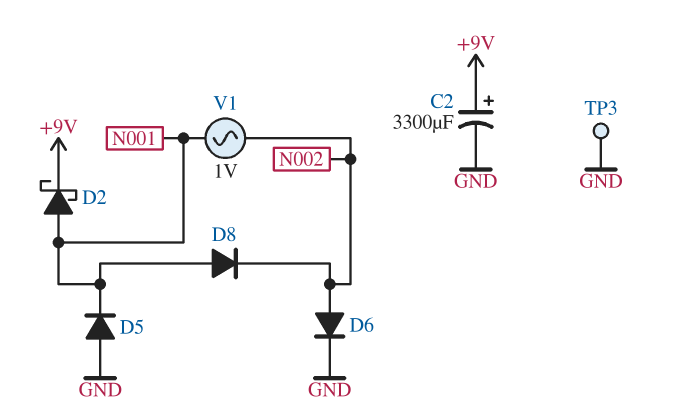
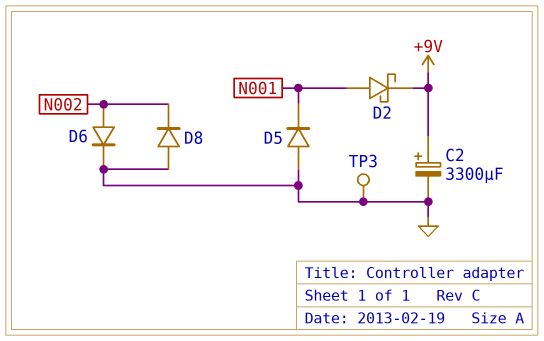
D8: diode (A N001, K N002) -> diode (A GND, K N002)
V1: AC 1V (N001, N002) -> none

